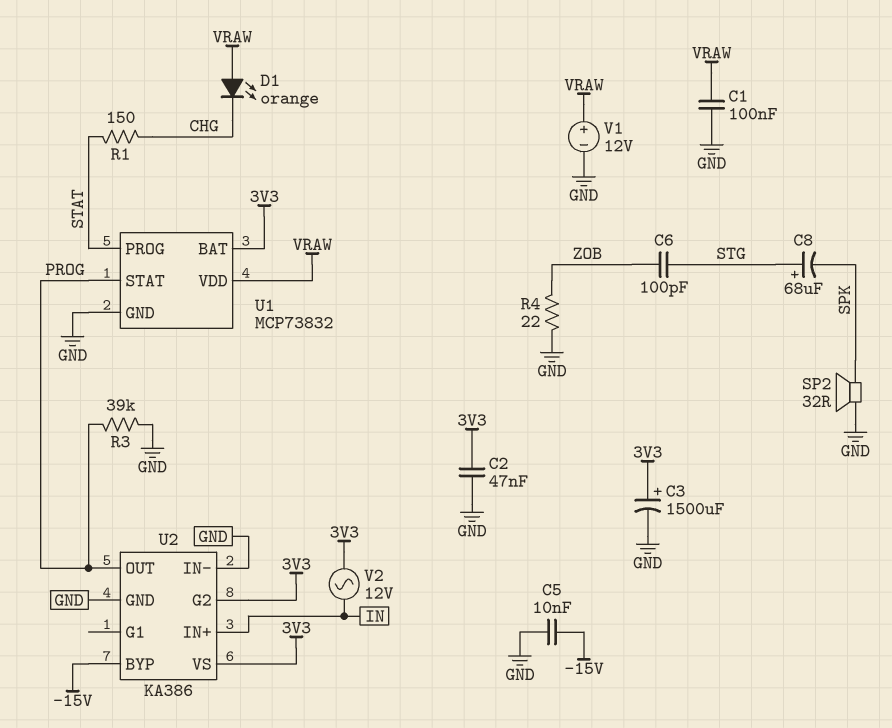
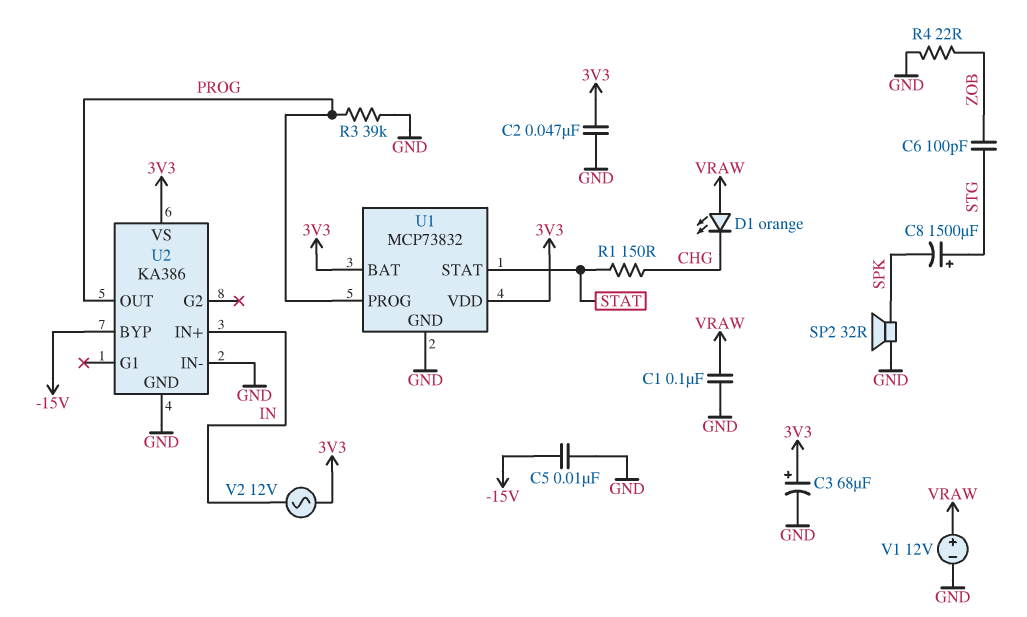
C3: 1500uF (plus 3V3, minus GND) -> 68uF (plus 3V3, minus GND)
C8: 68uF (plus STG, minus SPK) -> 1500uF (plus STG, minus SPK)
U1 pin PROG: STAT -> PROG
U1 pin STAT: PROG -> STAT
U1 pin VDD: VRAW -> 3V3
U2 pin G2: 3V3 -> none

